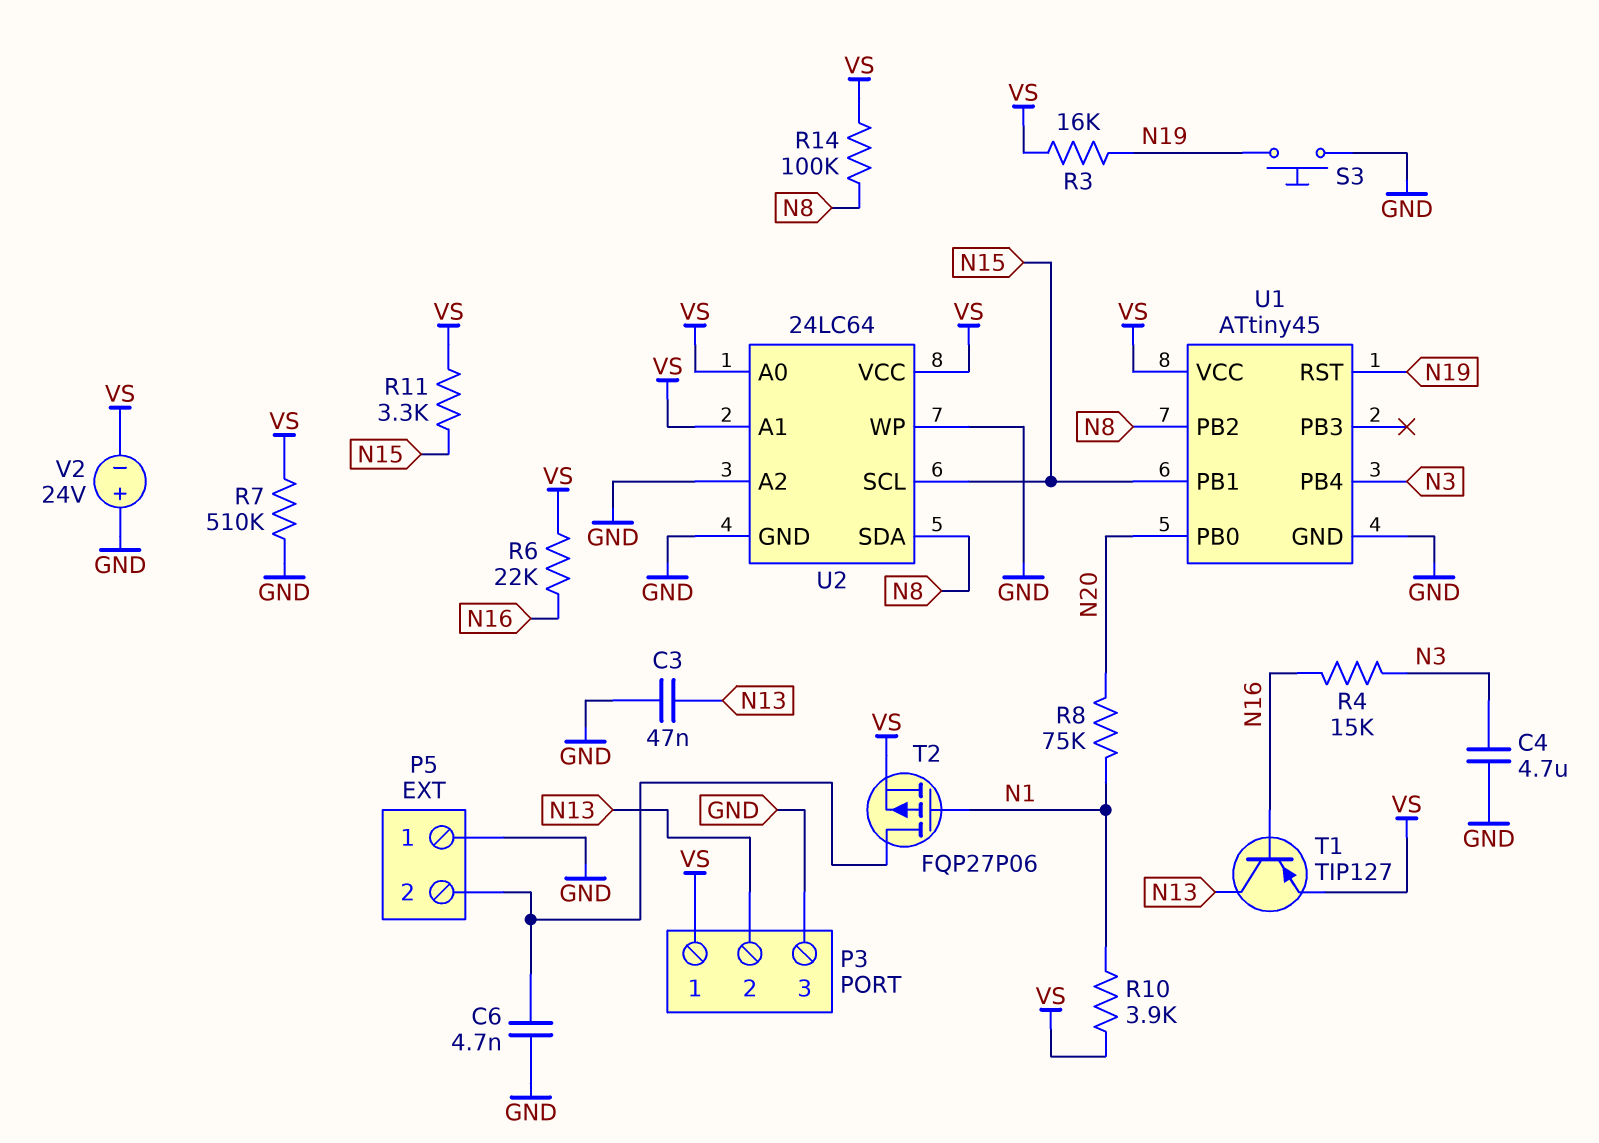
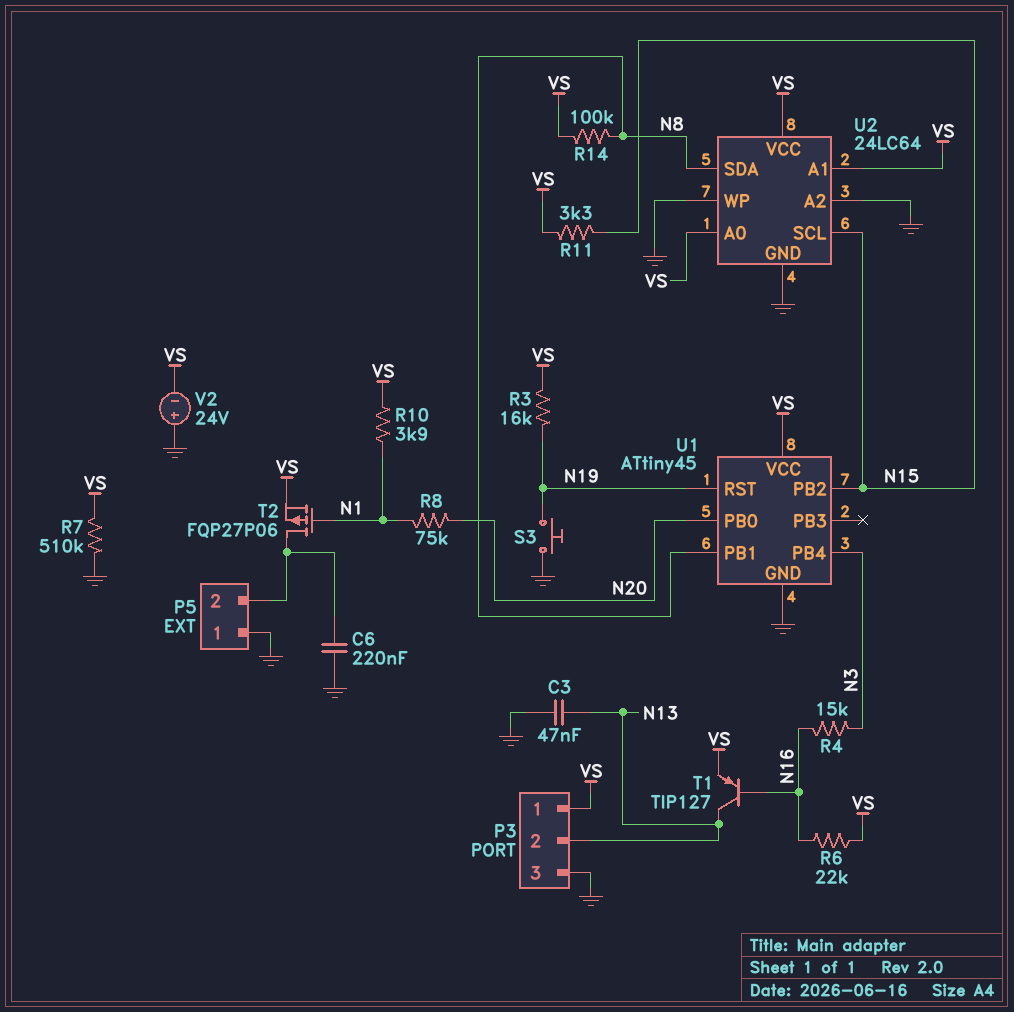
C4: 4.7uF (GND, N3) -> none
C6: 4.7nF (GND, P5/2) -> 220nF (GND, P5/2)
U1 pin PB1: N15 -> N8
U1 pin PB2: N8 -> N15

